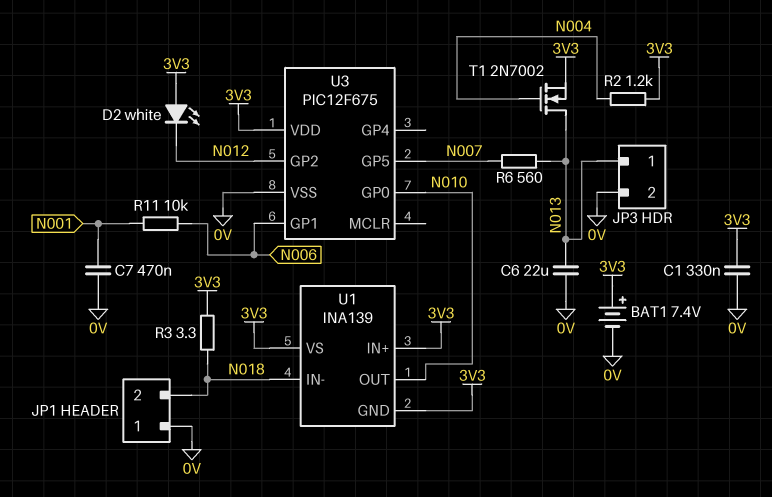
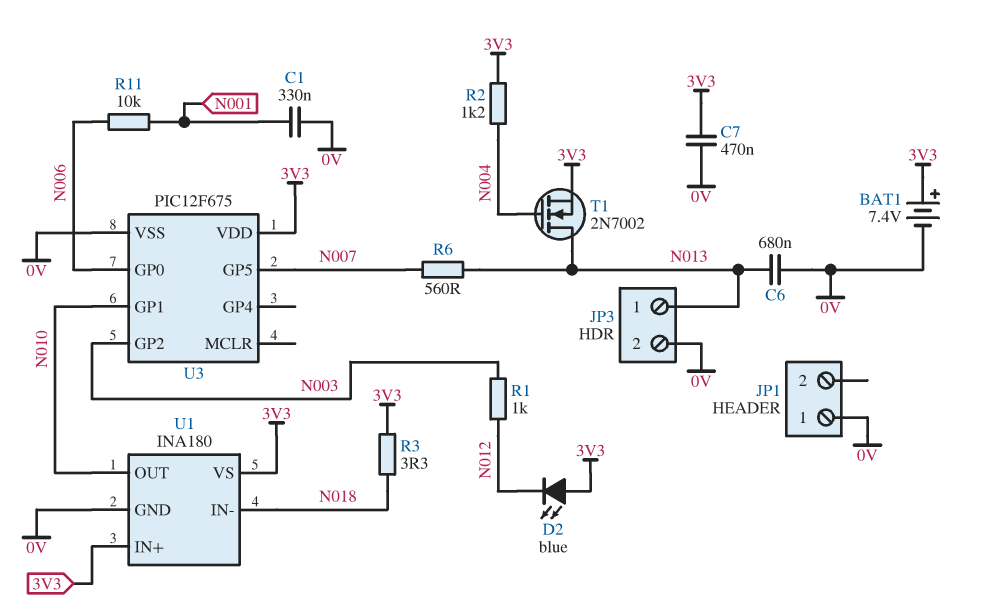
C1: 330nF (0V, 3V3) -> 330nF (0V, N001)
C6: 22uF (0V, N013) -> 680nF (0V, N013)
C7: 470nF (0V, N001) -> 470nF (0V, 3V3)
D2: LED white (A 3V3, K N012) -> LED blue (A 3V3, K N012)
JP1 pin 2: N018 -> none
R1: none -> 1k (N003, N012)
U1: INA139 -> INA180
U1 pin GND: 3V3 -> 0V
U3 pin GP0: N010 -> N006
U3 pin GP1: N006 -> N010
U3 pin GP2: N012 -> N003

